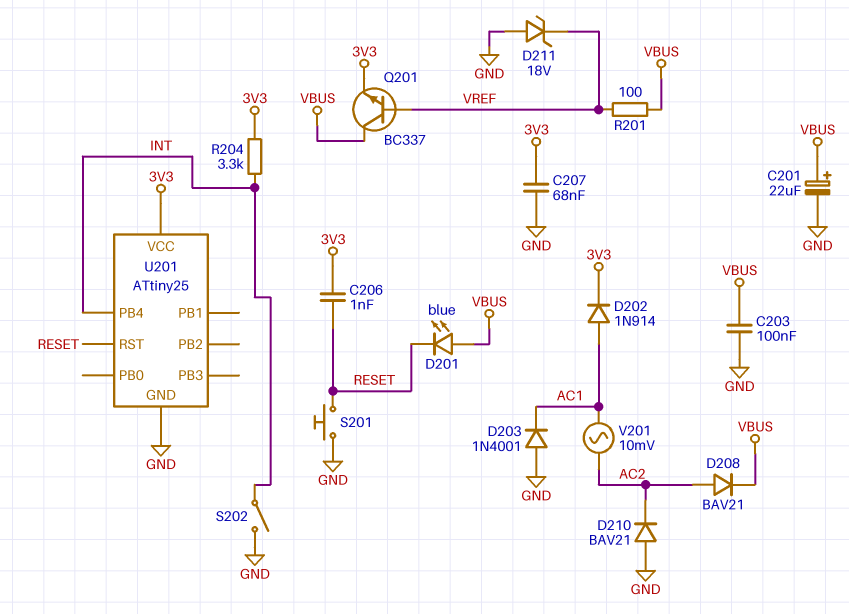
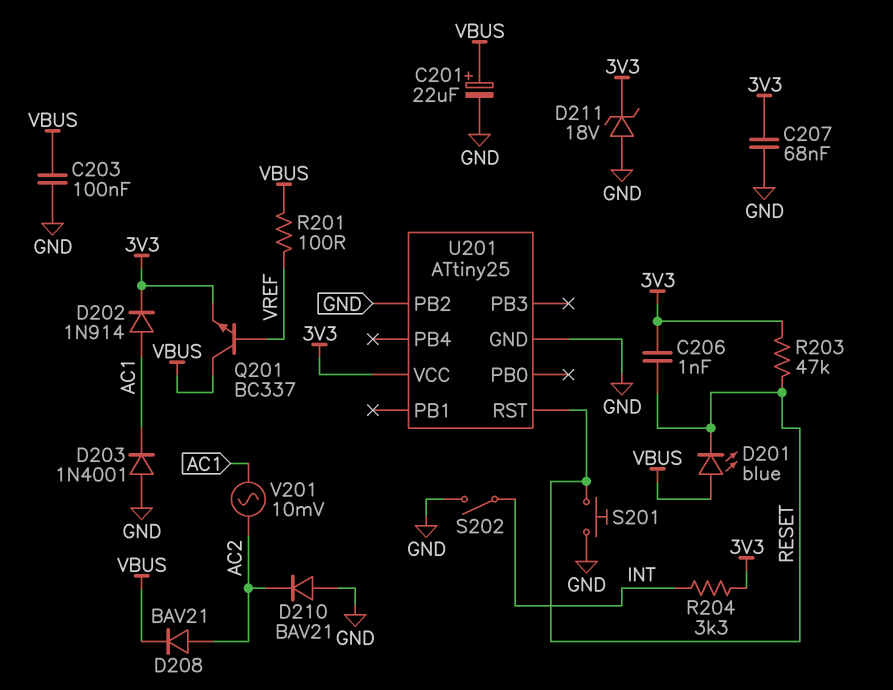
D211: zener 18V (A GND, K VREF) -> zener 18V (A GND, K 3V3)
R203: none -> 47k (3V3, RESET)
U201 pin PB2: none -> GND
U201 pin PB4: INT -> none

